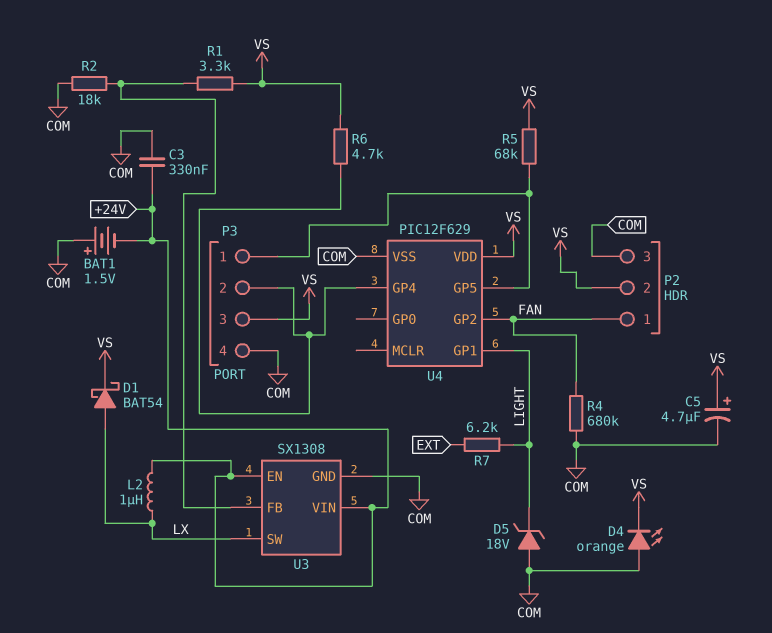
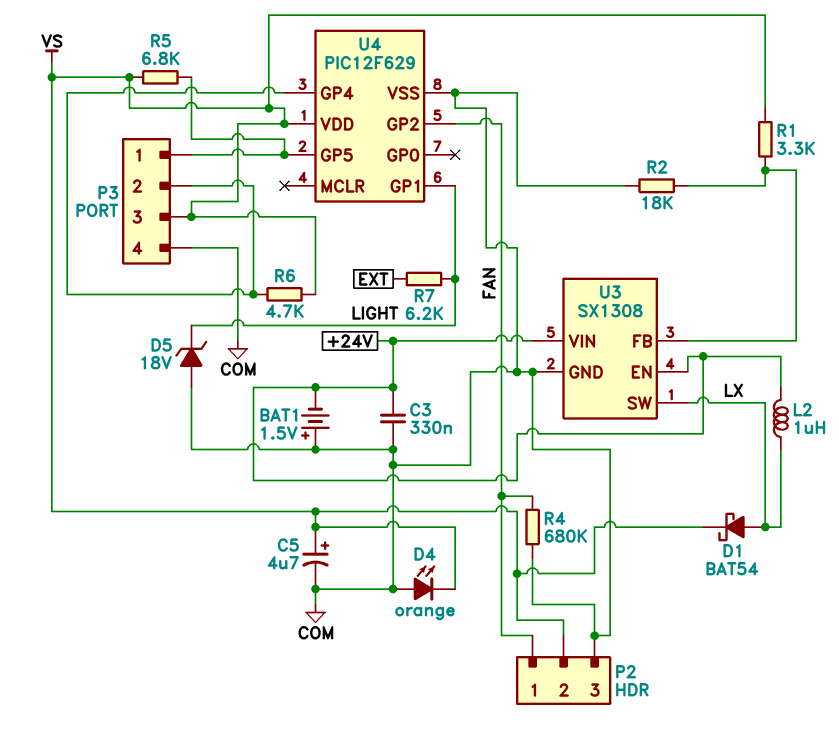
R5: 68k (P3/1, VS) -> 6.8k (P3/1, VS)

